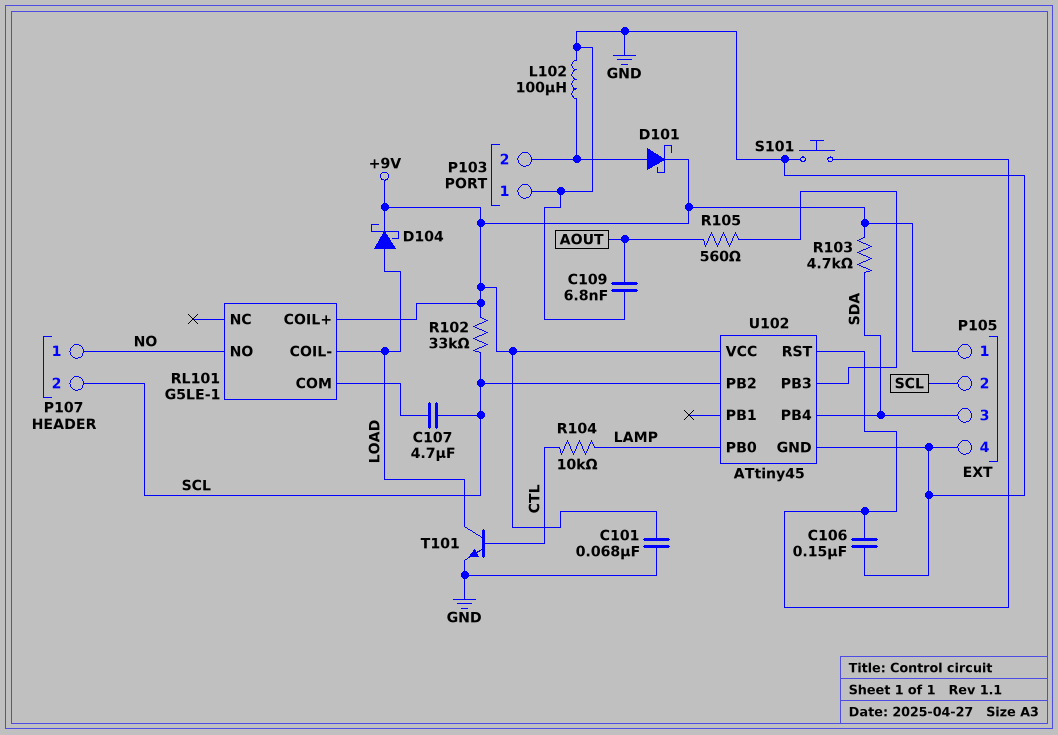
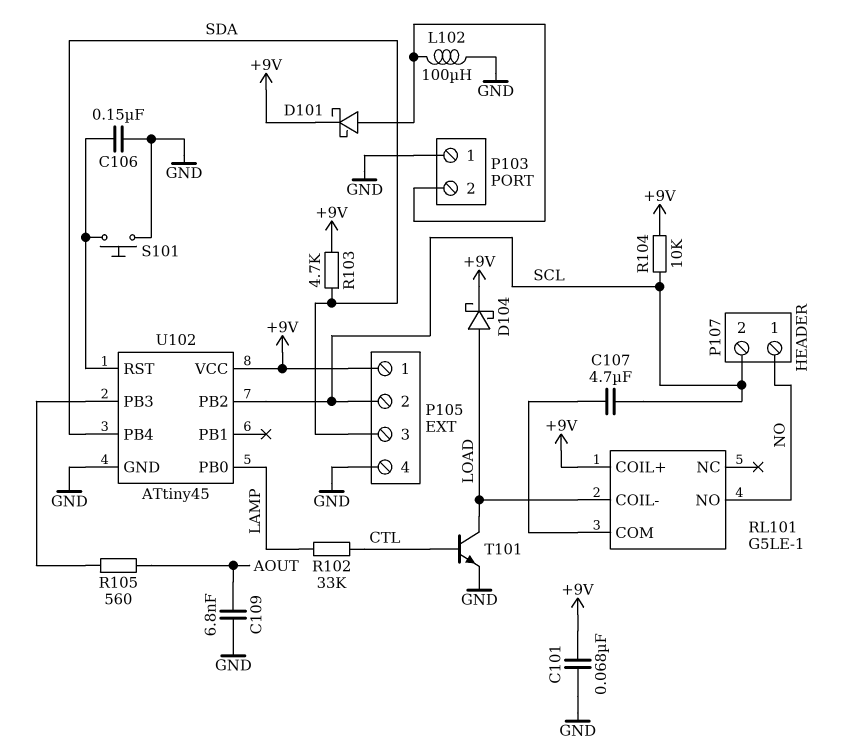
R102: 33k (+9V, SCL) -> 33k (CTL, LAMP)
R104: 10k (CTL, LAMP) -> 10k (+9V, SCL)

